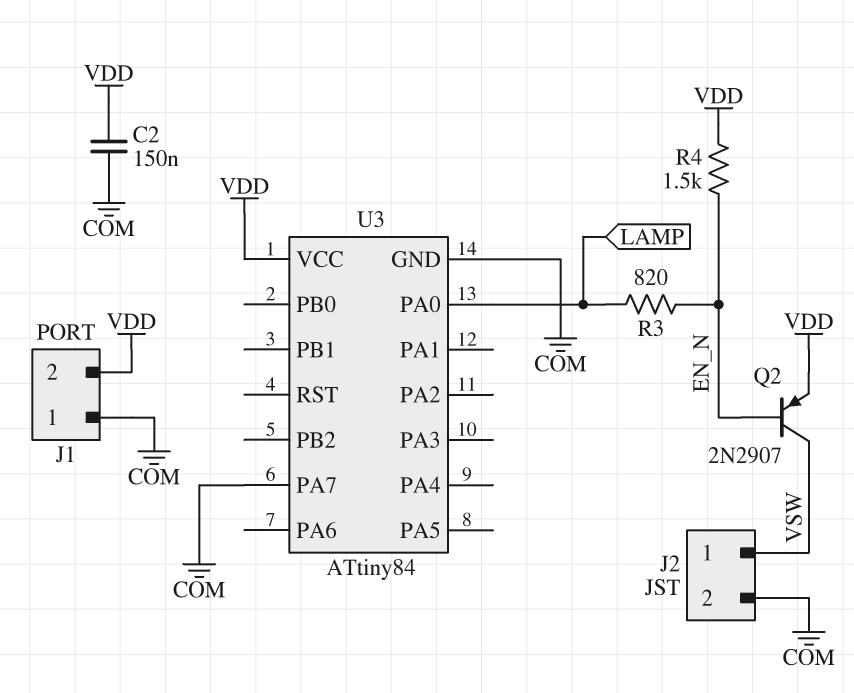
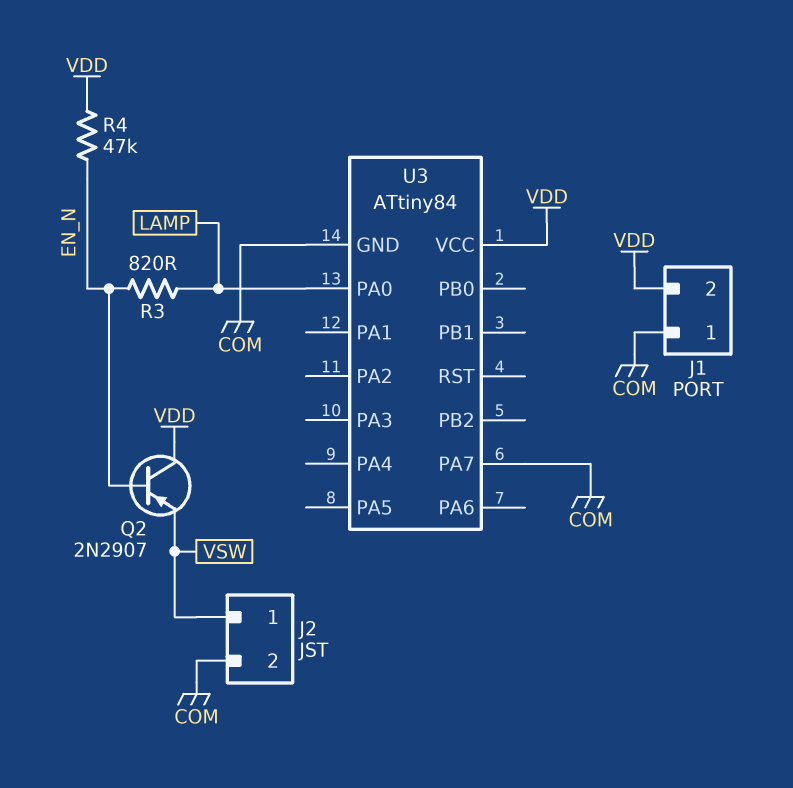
C2: 150nF (COM, VDD) -> none
Q2: PNP 2N2907 (B EN_N, C VSW, E VDD) -> PNP 2N2907 (B EN_N, C VDD, E VSW)
R4: 1.5k (EN_N, VDD) -> 47k (EN_N, VDD)

